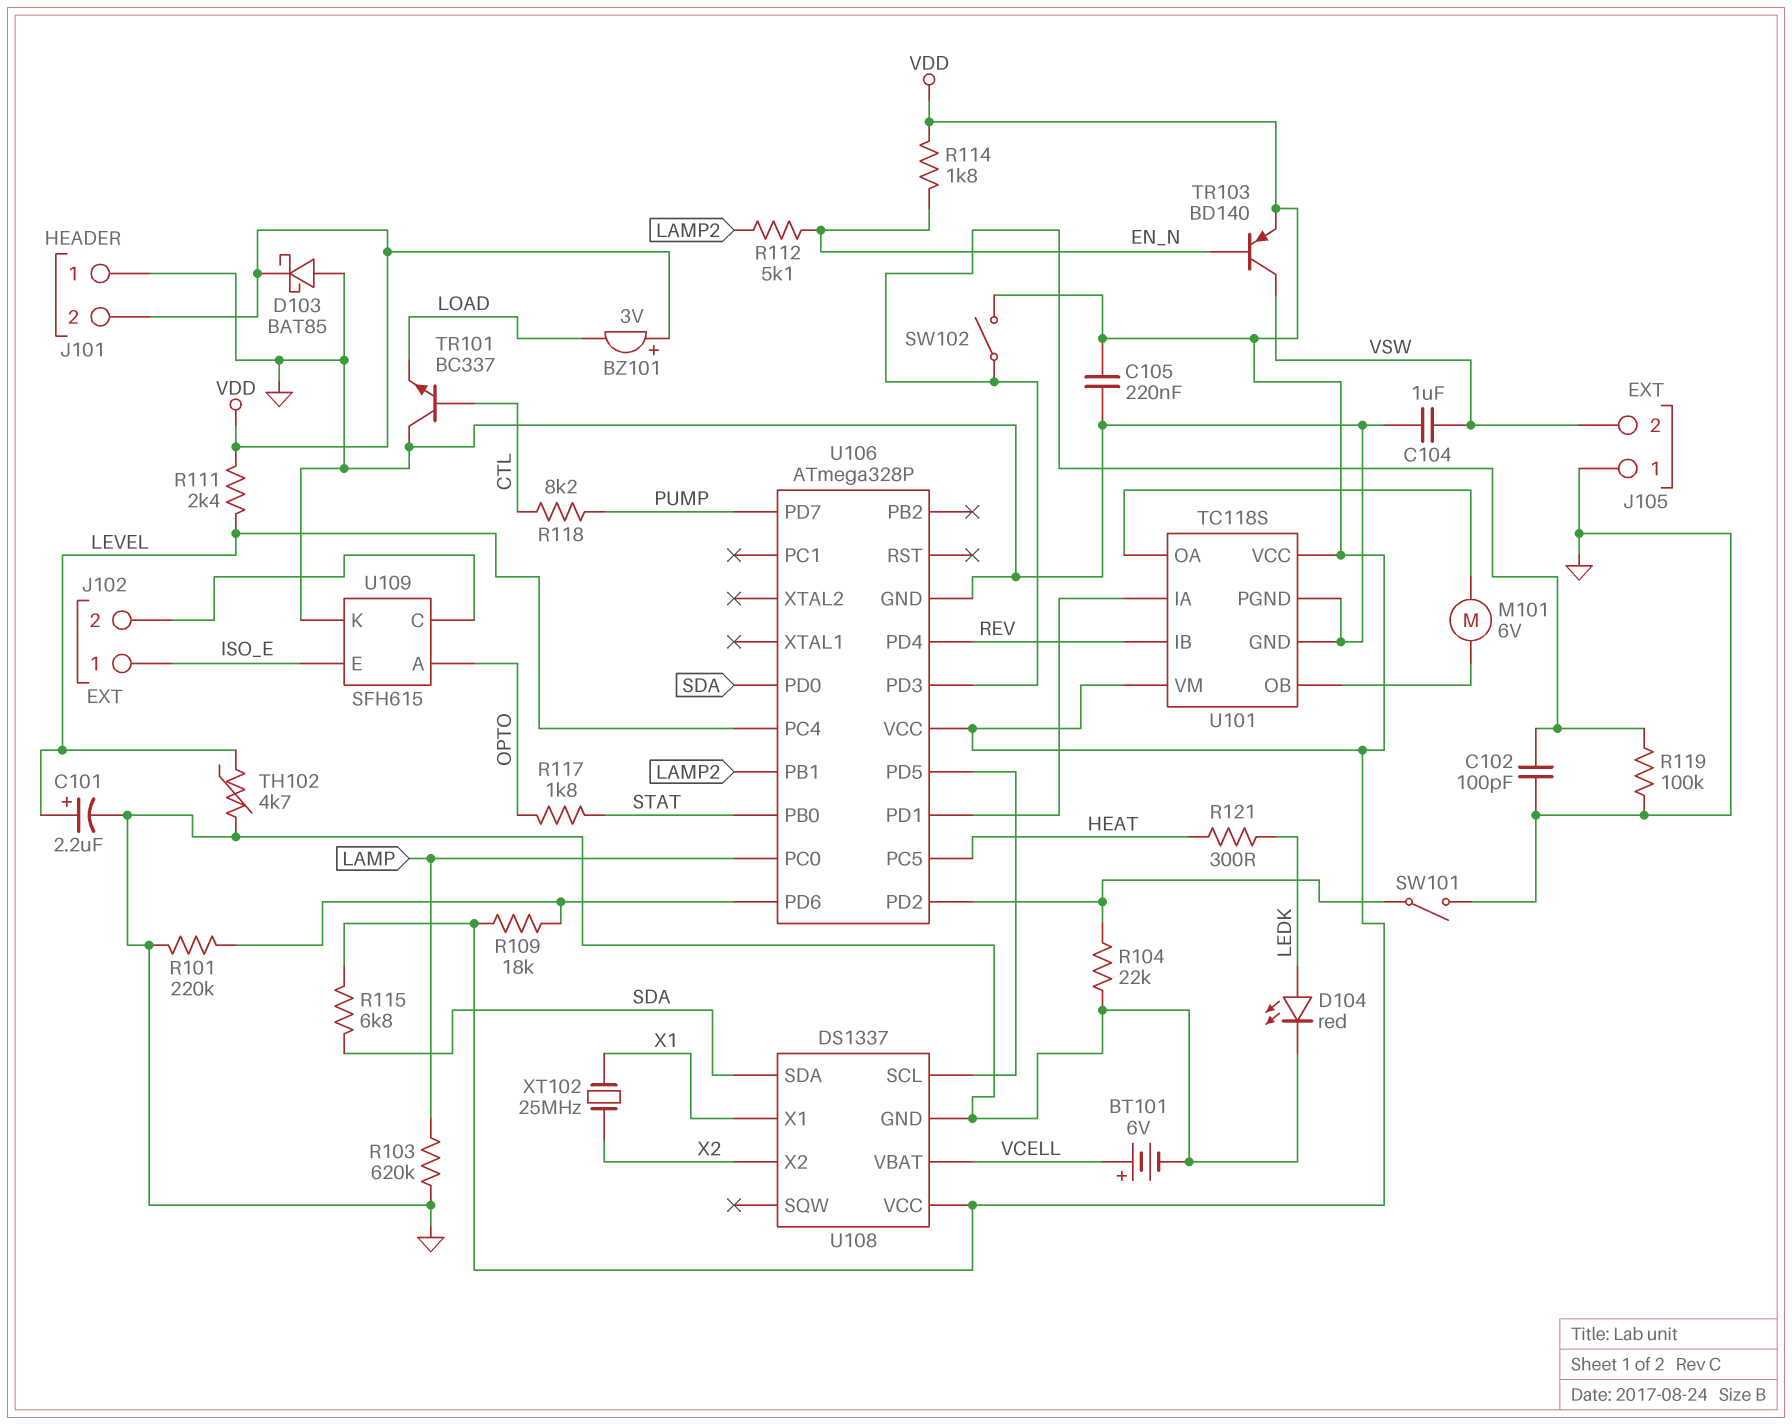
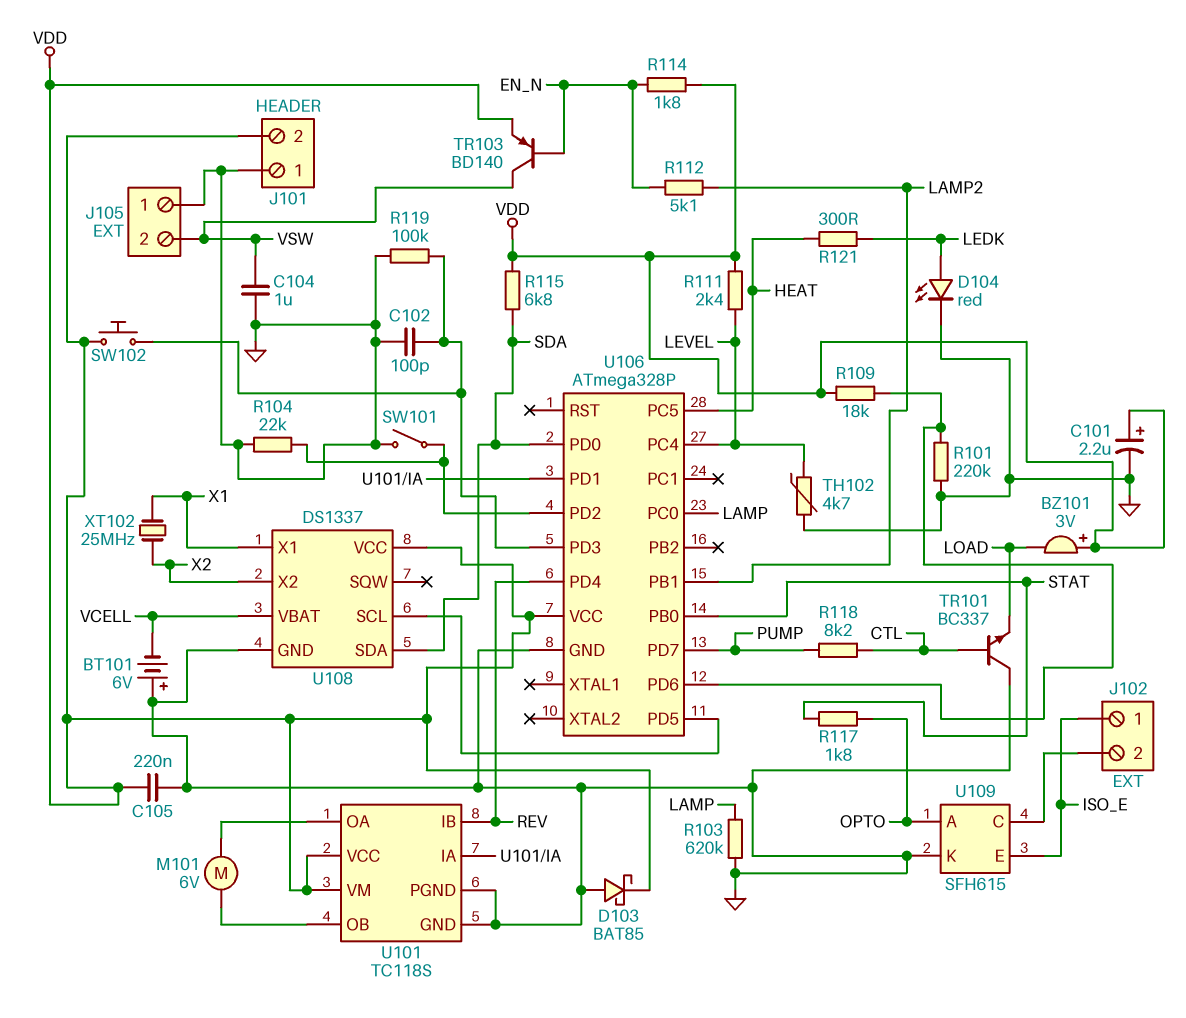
BT101: 6V (plus VCELL, minus GND) -> 6V (plus GND, minus VCELL)
C101: 2.2uF (plus LEVEL, minus GND) -> 2.2uF (plus VDD, minus GND)
SW102: switch (U106/PD3, VDD) -> button (U106/PD3, VDD)

